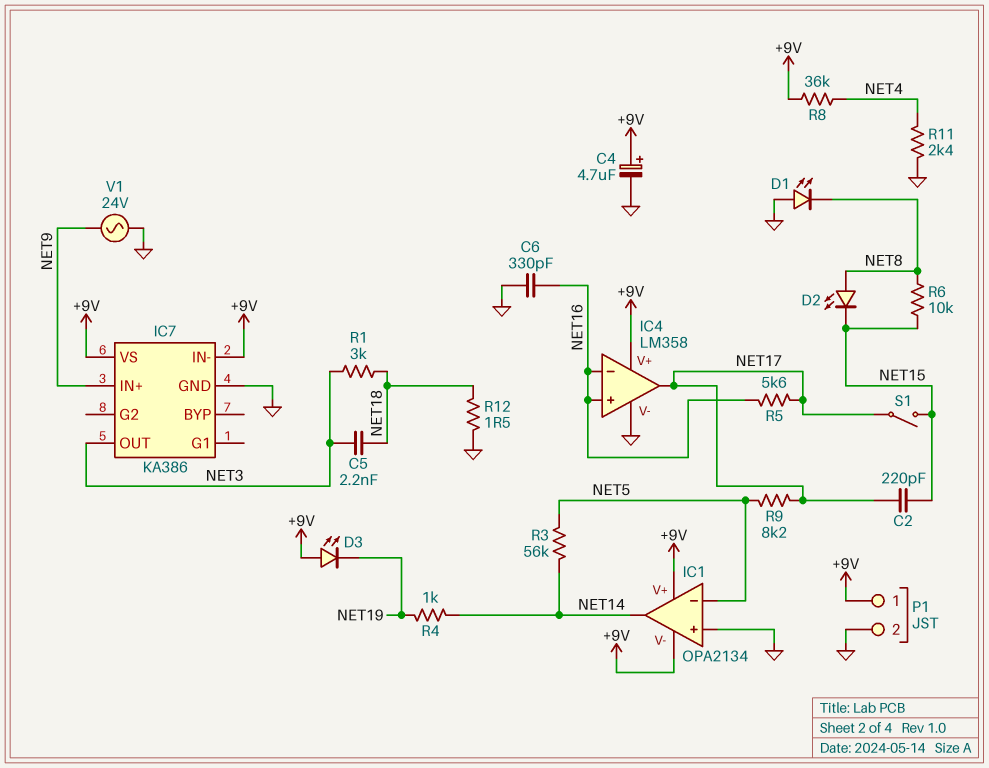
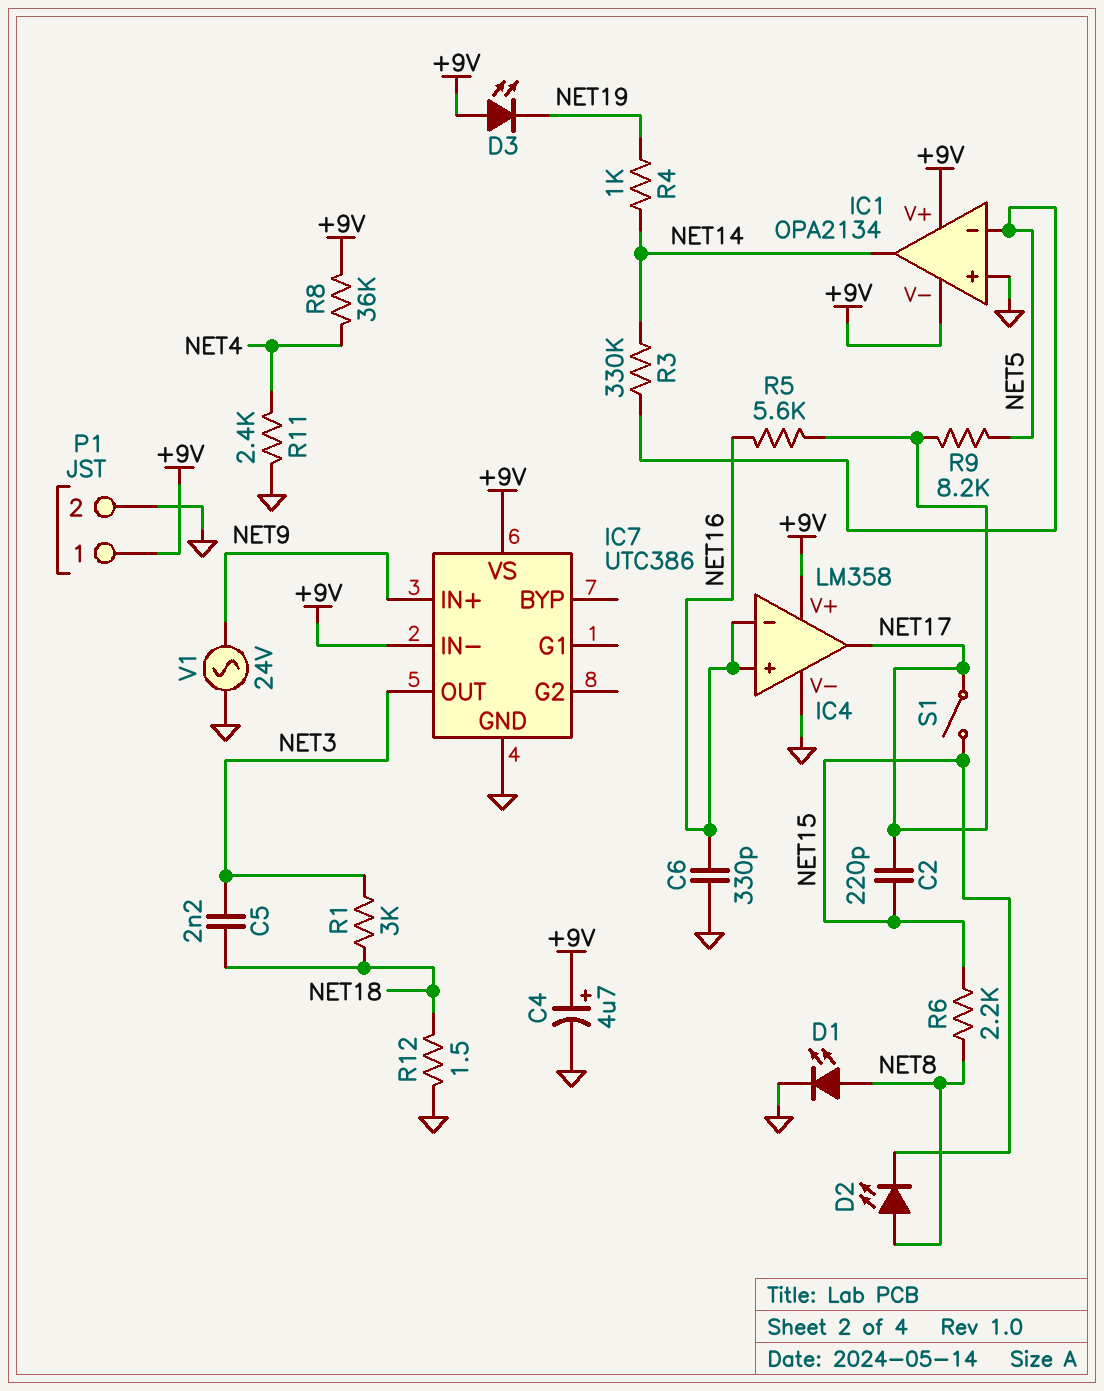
D1: LED (A GND, K NET8) -> LED (A NET8, K GND)
IC7: KA386 -> UTC386
R3: 56k (NET5, NET14) -> 330k (NET5, NET14)
R6: 10k (NET8, NET15) -> 2.2k (NET8, NET15)

